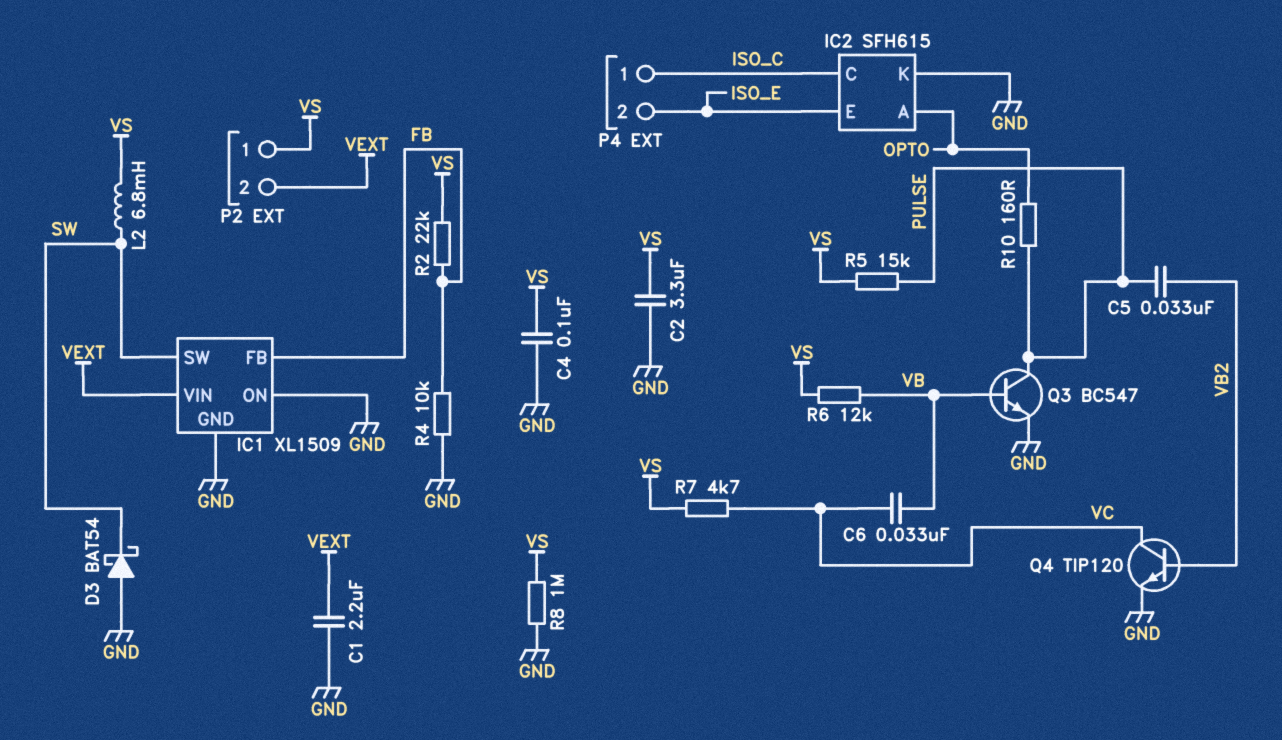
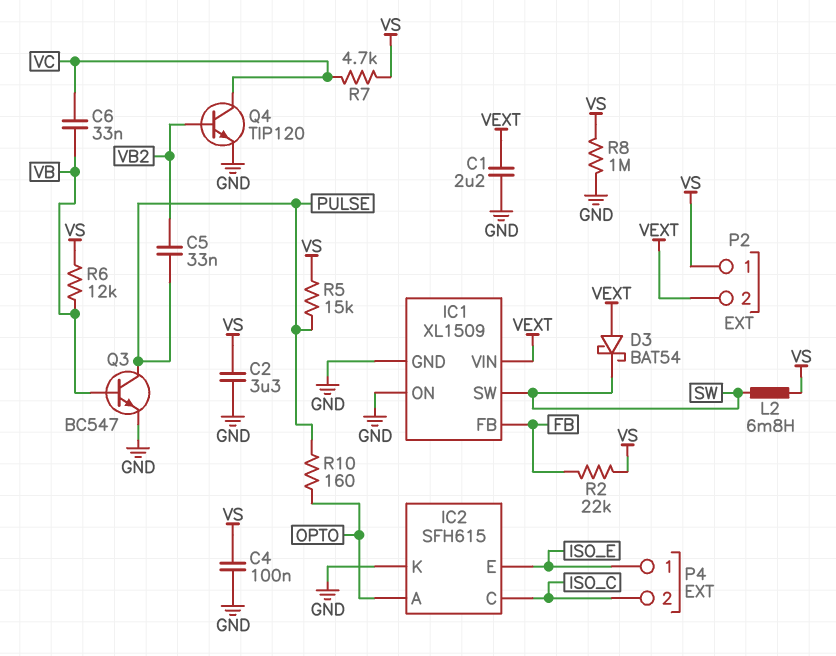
D3: schottky BAT54 (A GND, K SW) -> schottky BAT54 (A VEXT, K SW)
P4 pin 1: ISO_C -> ISO_E
P4 pin 2: ISO_E -> ISO_C
R4: 10k (FB, GND) -> none

